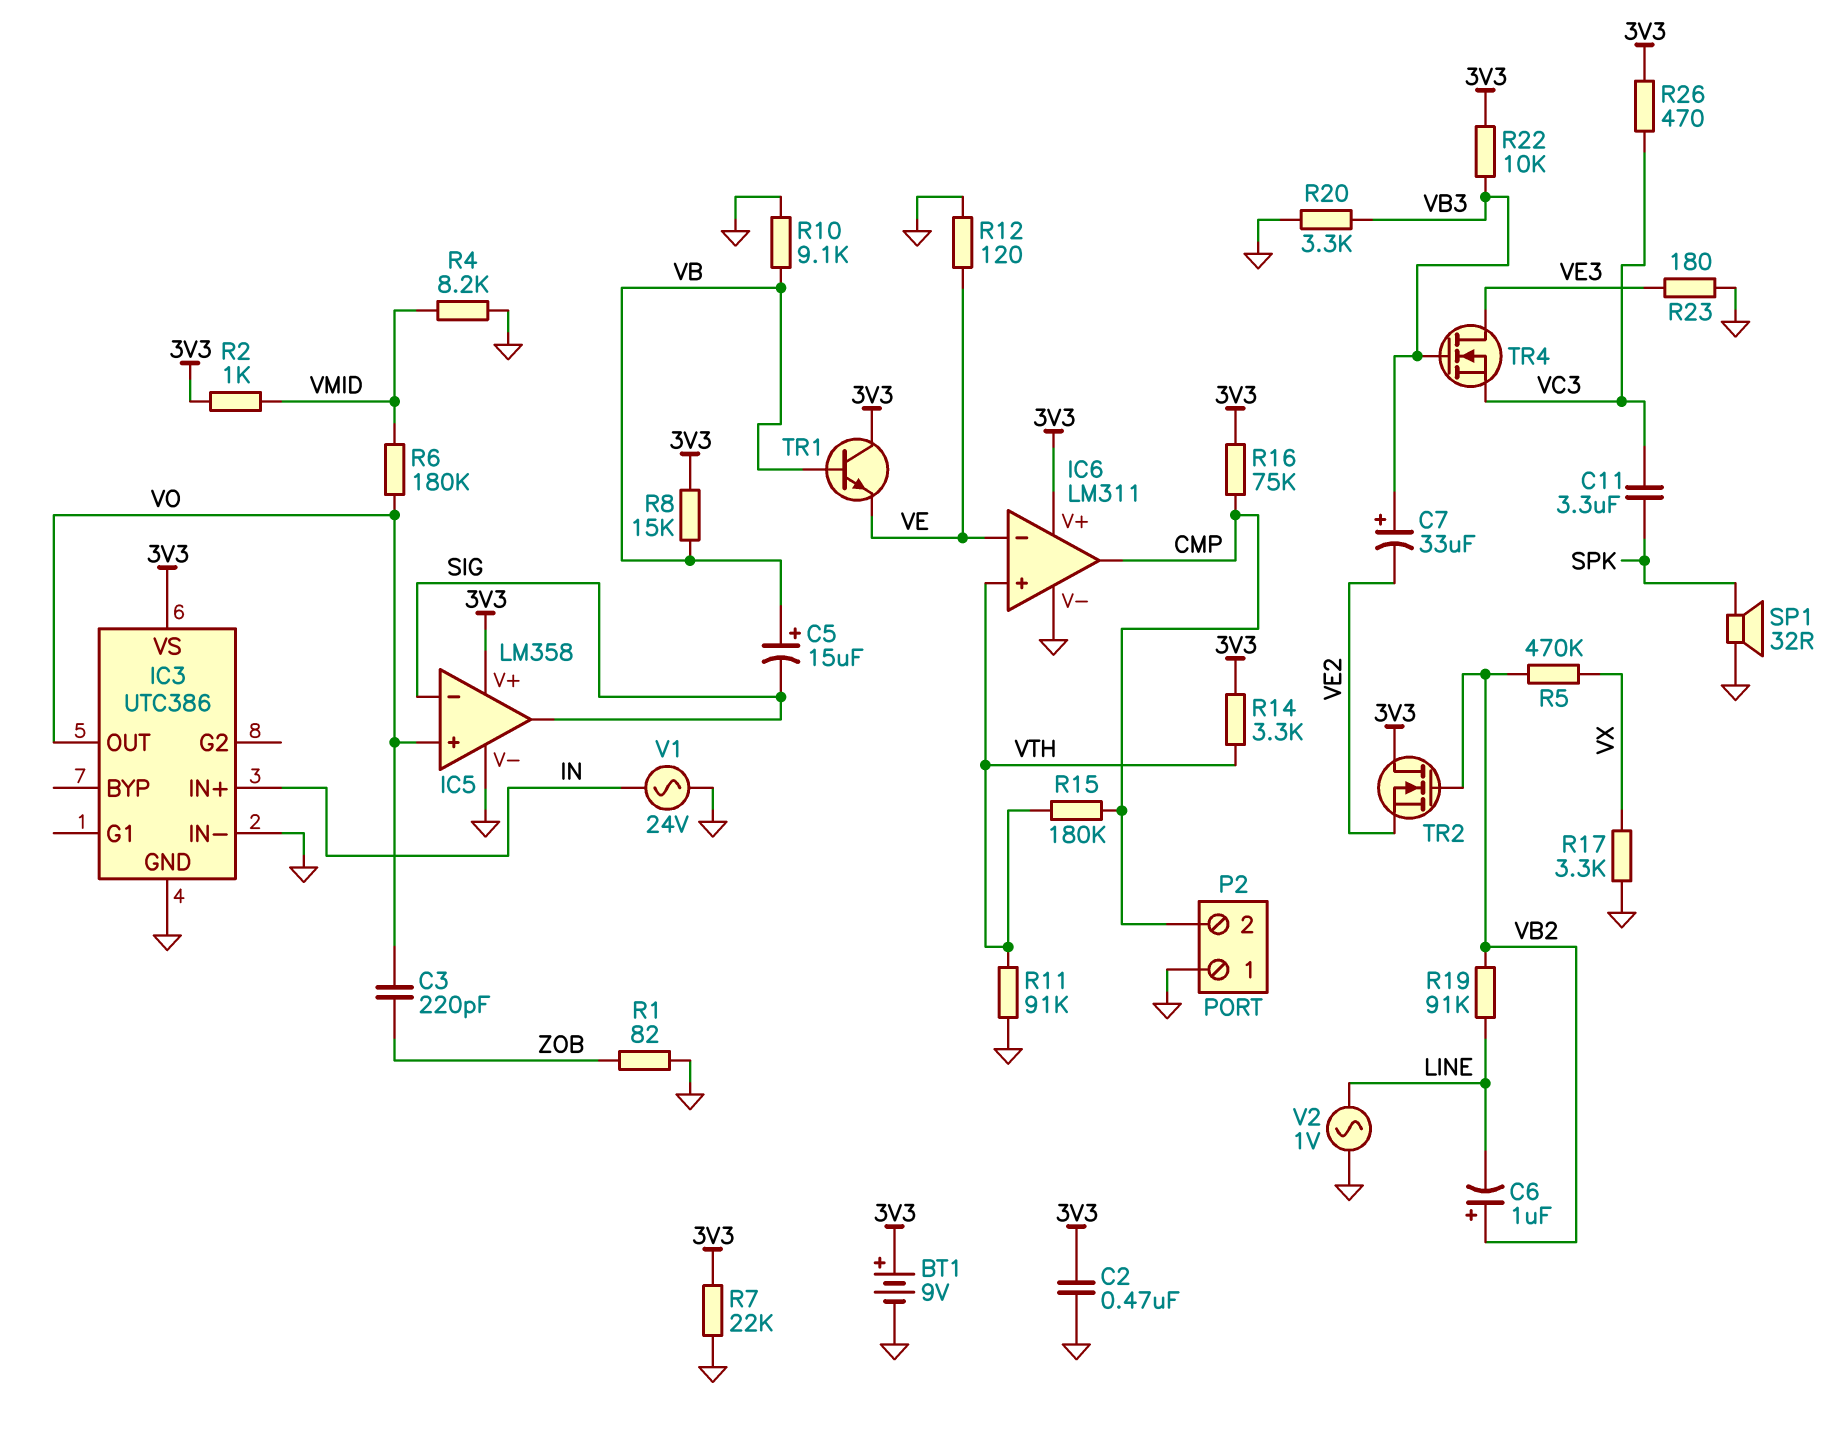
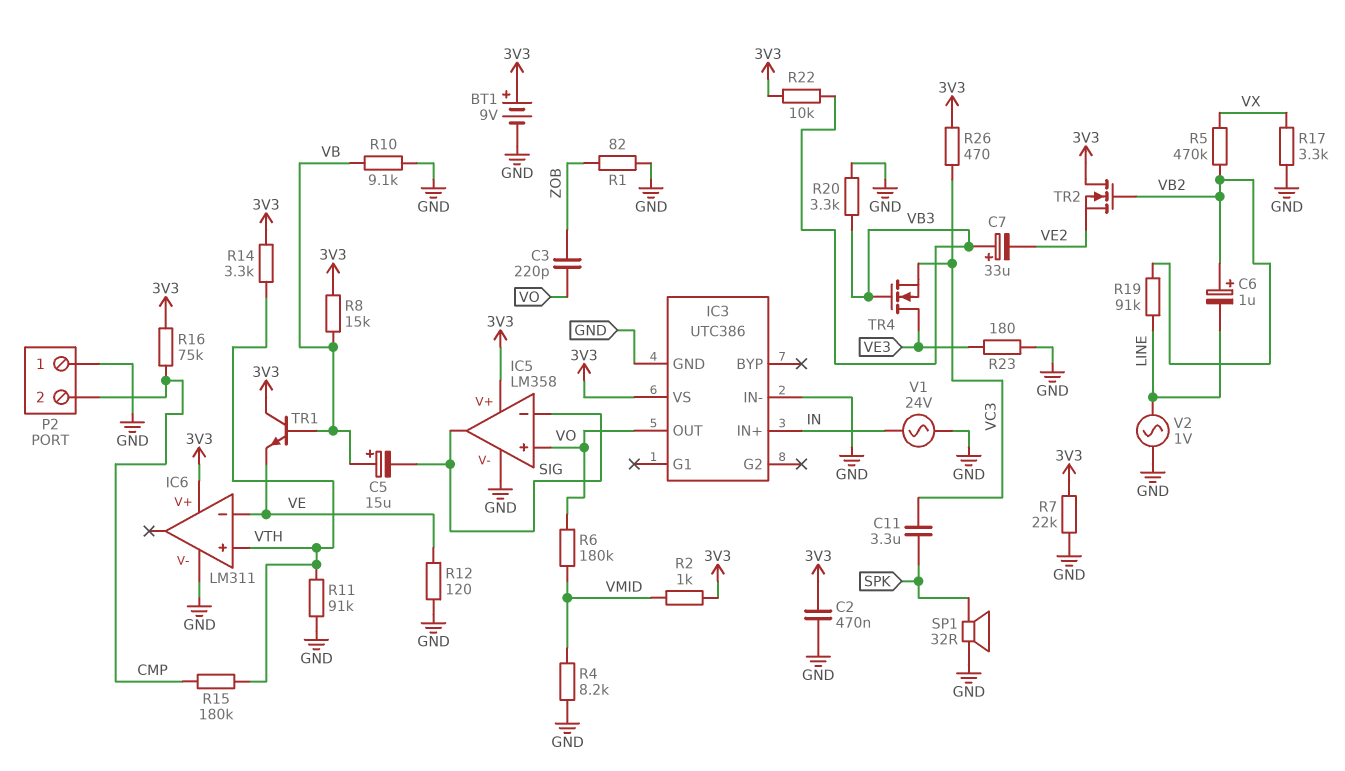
IC6 pin out: CMP -> none

